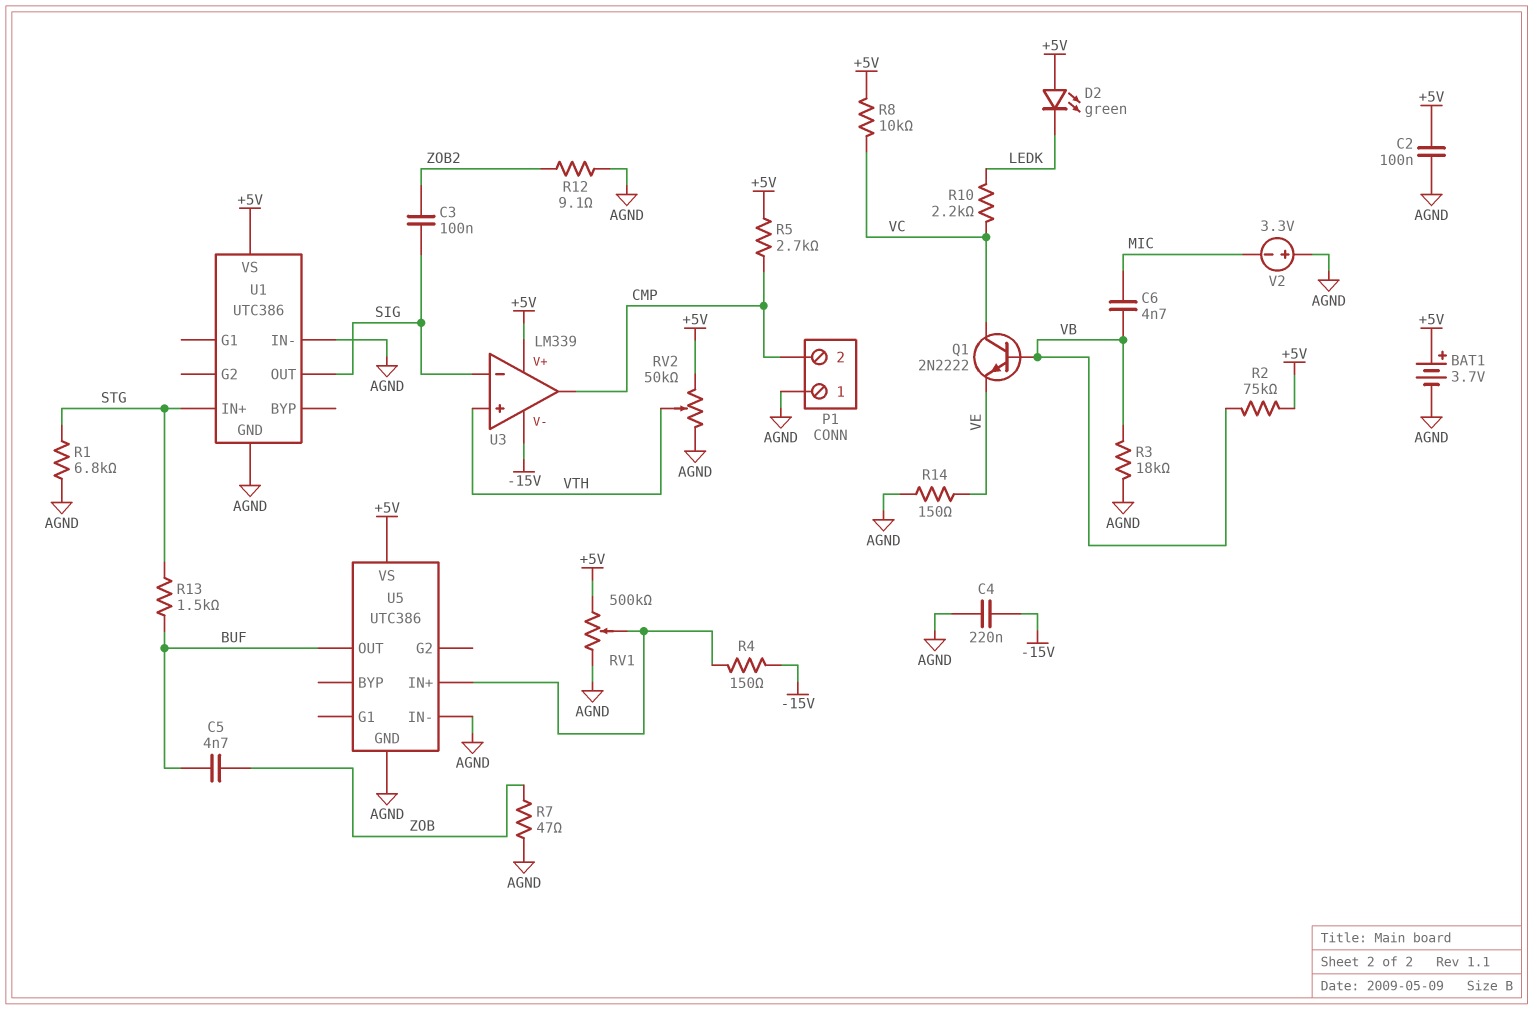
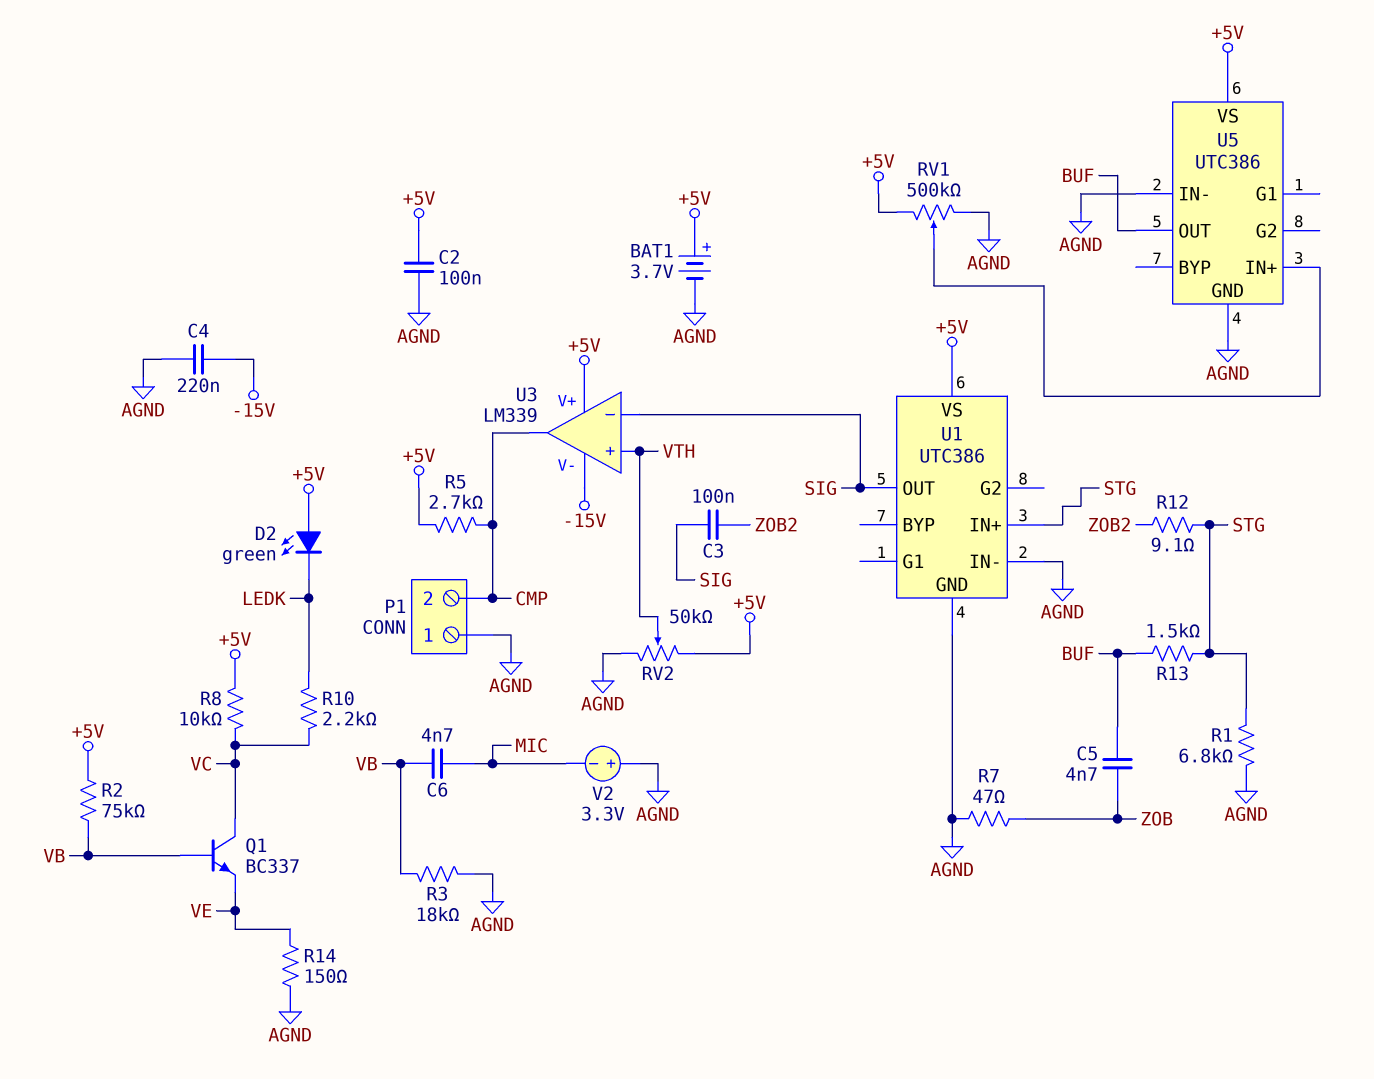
Q1: NPN 2N2222 (B VB, C VC, E VE) -> NPN BC337 (B VB, C VC, E VE)
R4: 150 (-15V, U5/IN+) -> none
R12: 9.1 (AGND, ZOB2) -> 9.1 (STG, ZOB2)

